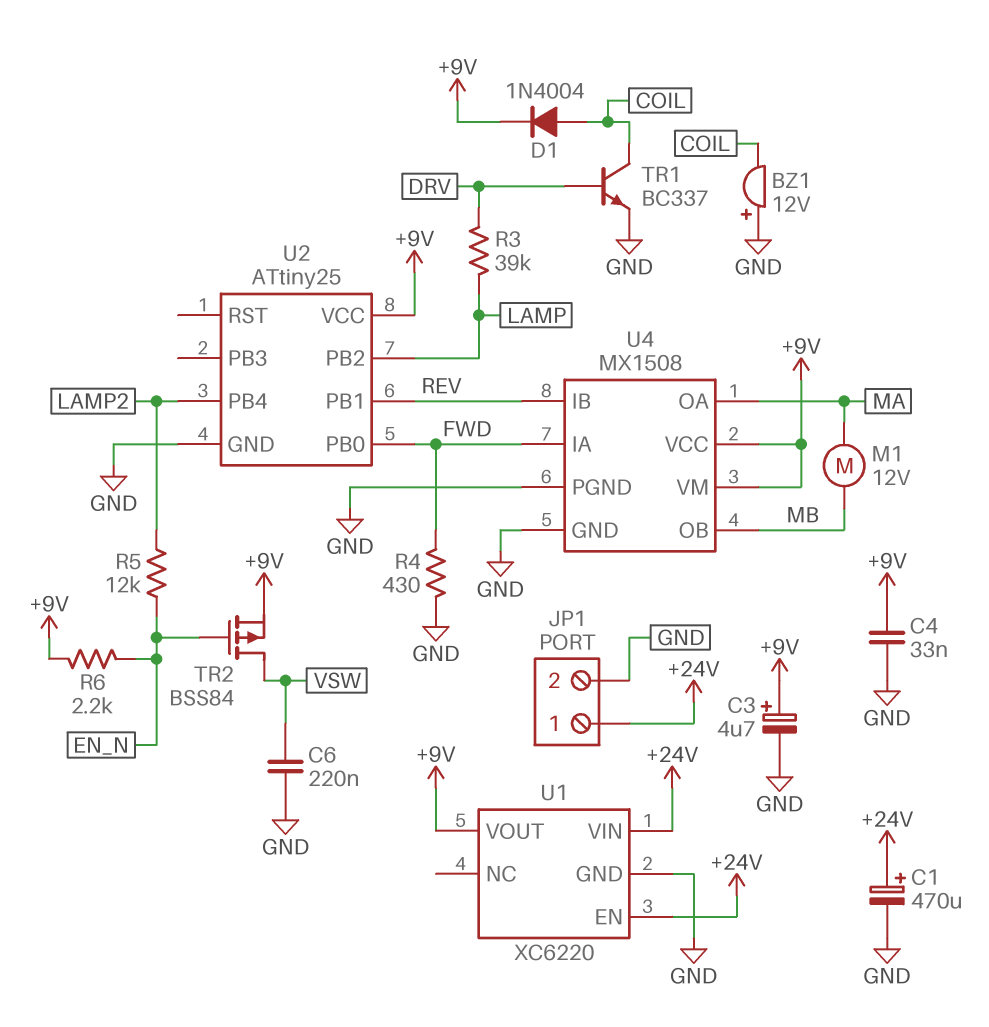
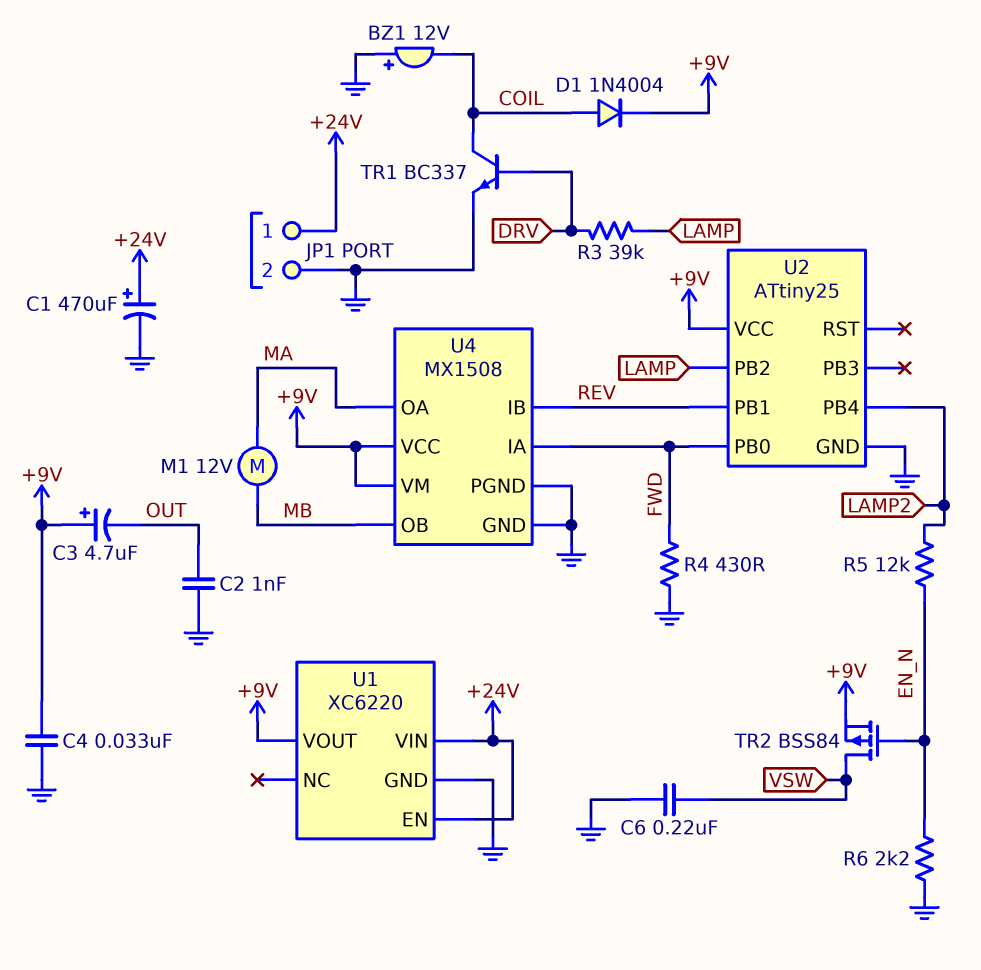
C2: none -> 1nF (GND, OUT)
C3: 4.7uF (plus +9V, minus GND) -> 4.7uF (plus +9V, minus OUT)
R6: 2.2k (+9V, EN_N) -> 2.2k (EN_N, GND)

